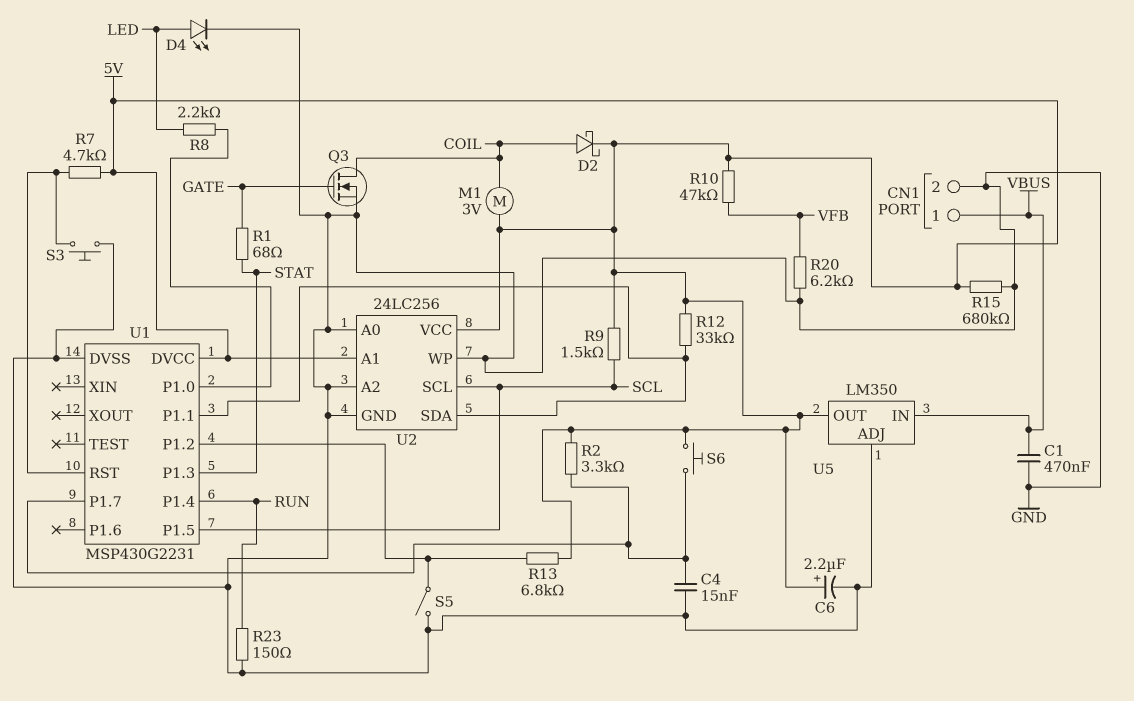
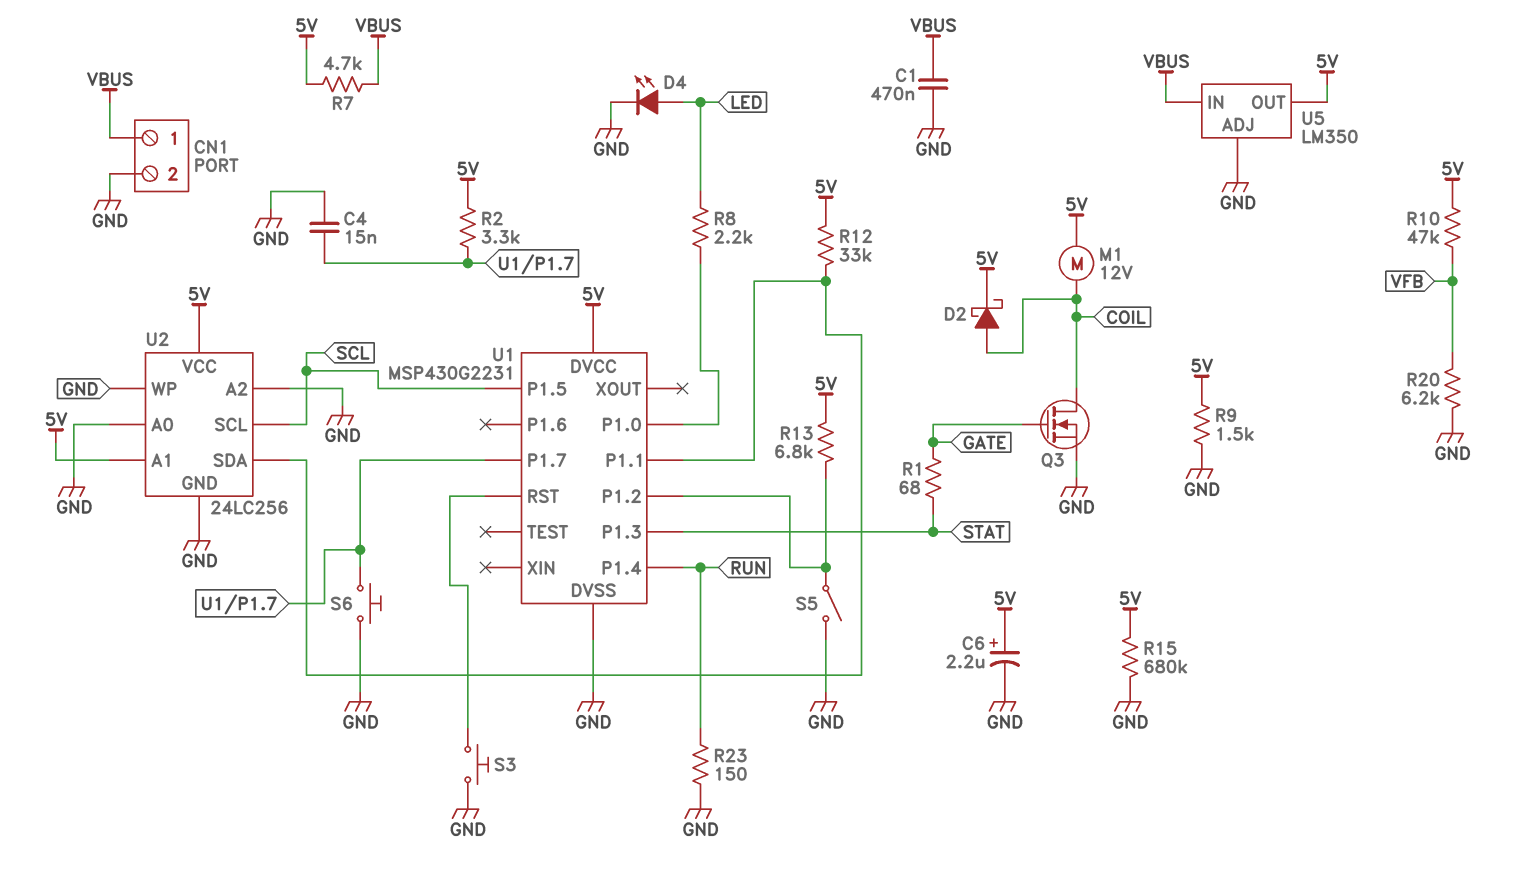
M1: motor 3V (5V, COIL) -> motor 12V (5V, COIL)
R7: 4.7k (5V, U1/RST) -> 4.7k (5V, VBUS)
R9: 1.5k (5V, SCL) -> 1.5k (5V, GND)
S6: button (5V, U1/P1.7) -> button (GND, U1/P1.7)

